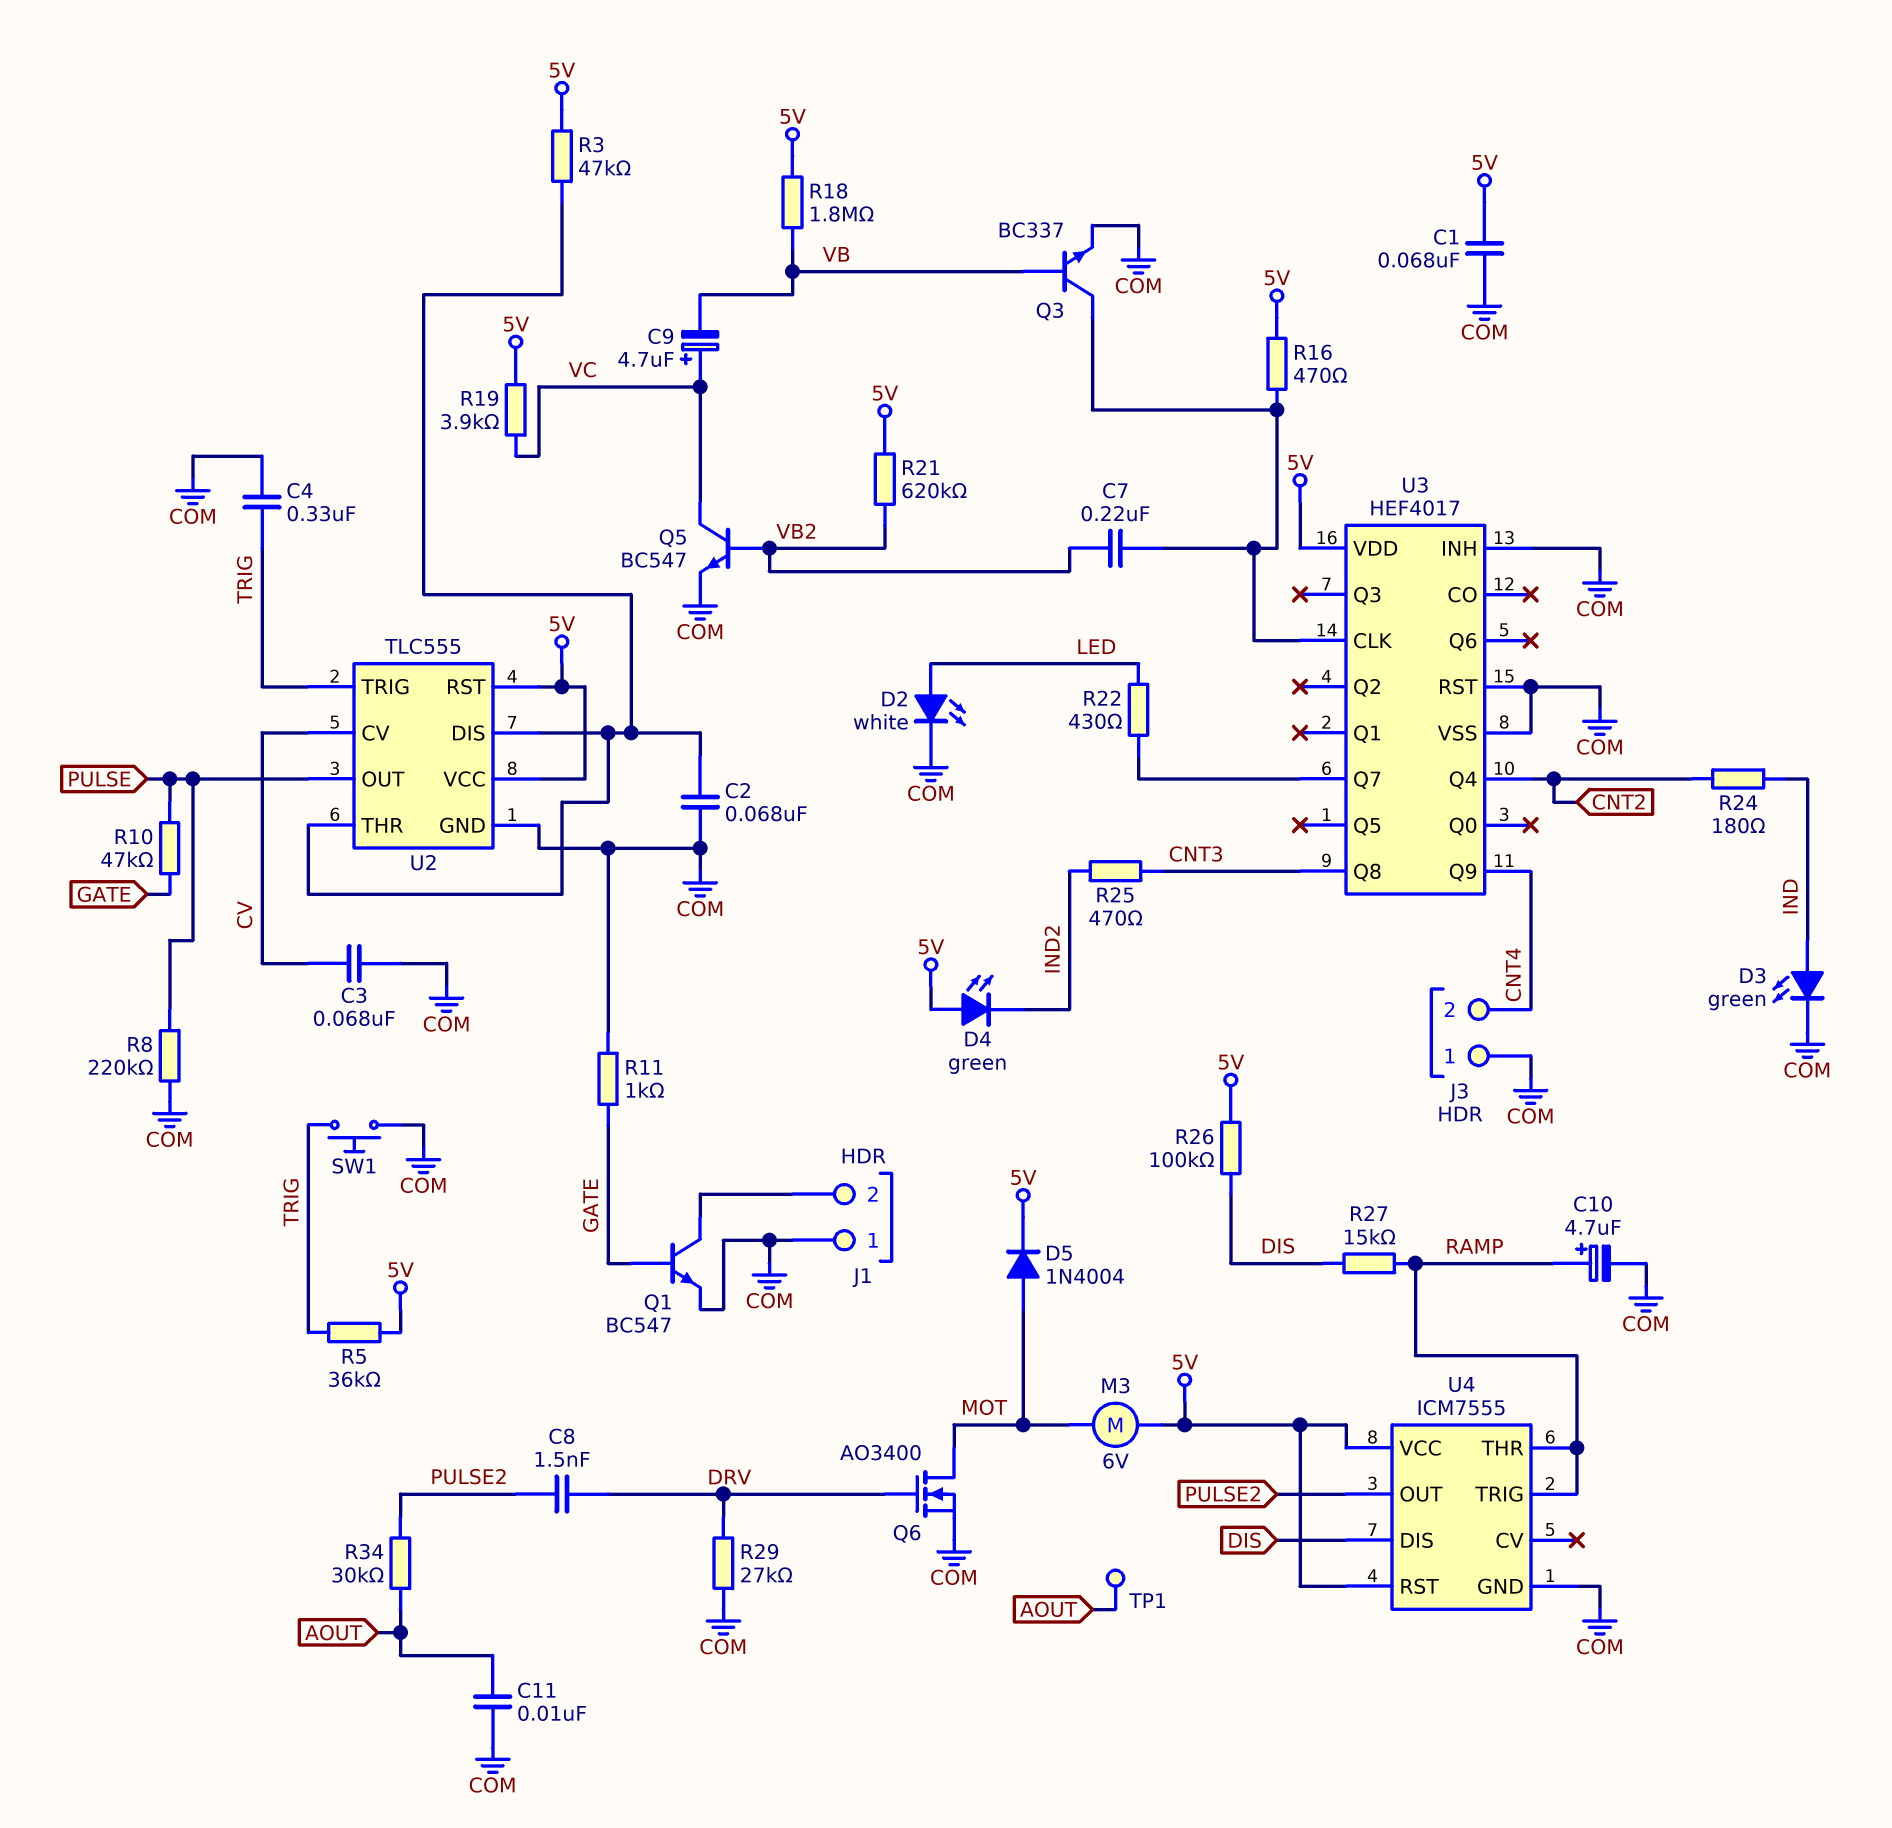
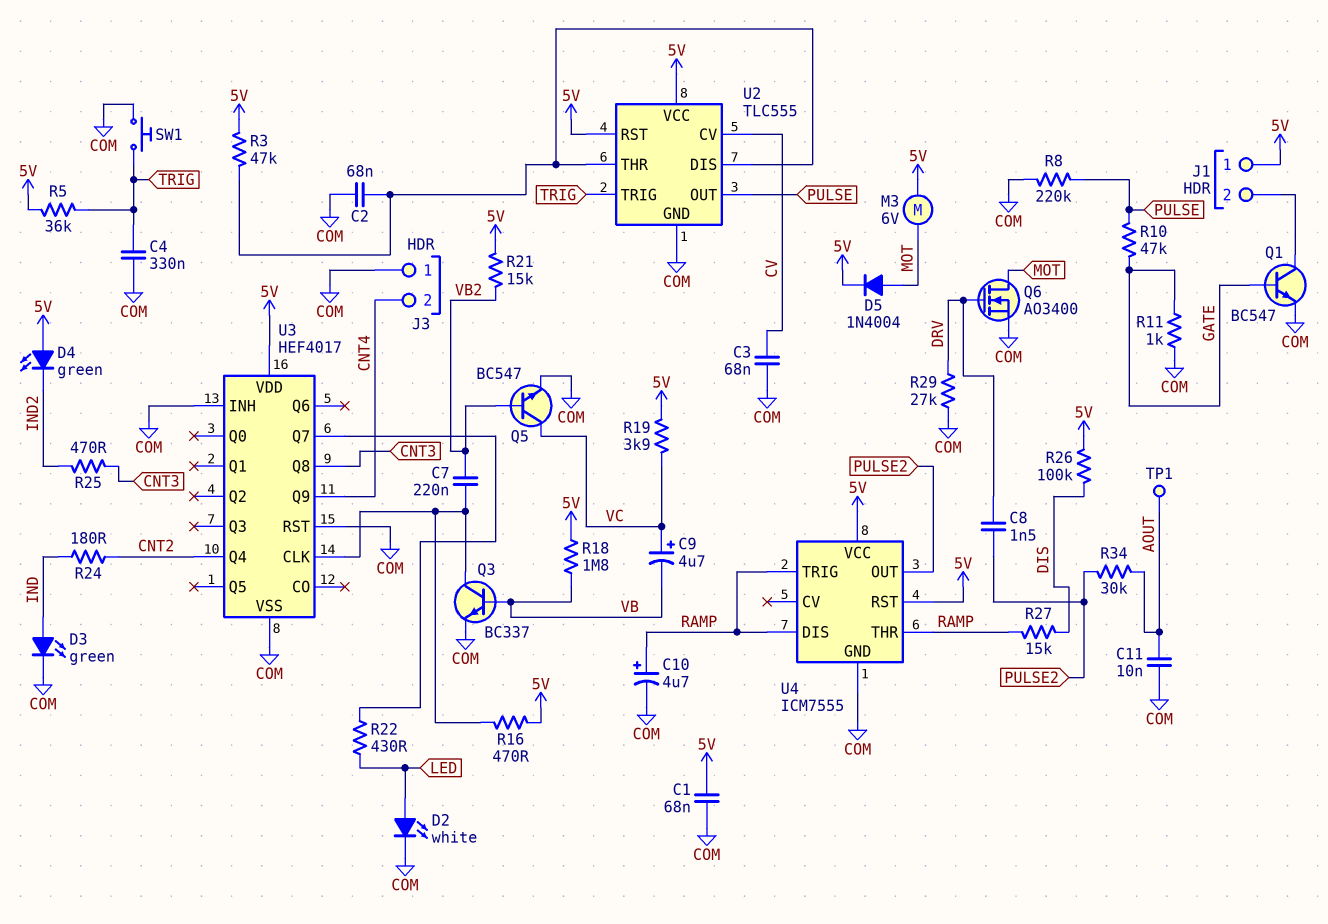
J1 pin 1: COM -> 5V
R21: 620k (5V, VB2) -> 15k (5V, VB2)
U4 pin DIS: DIS -> RAMP

